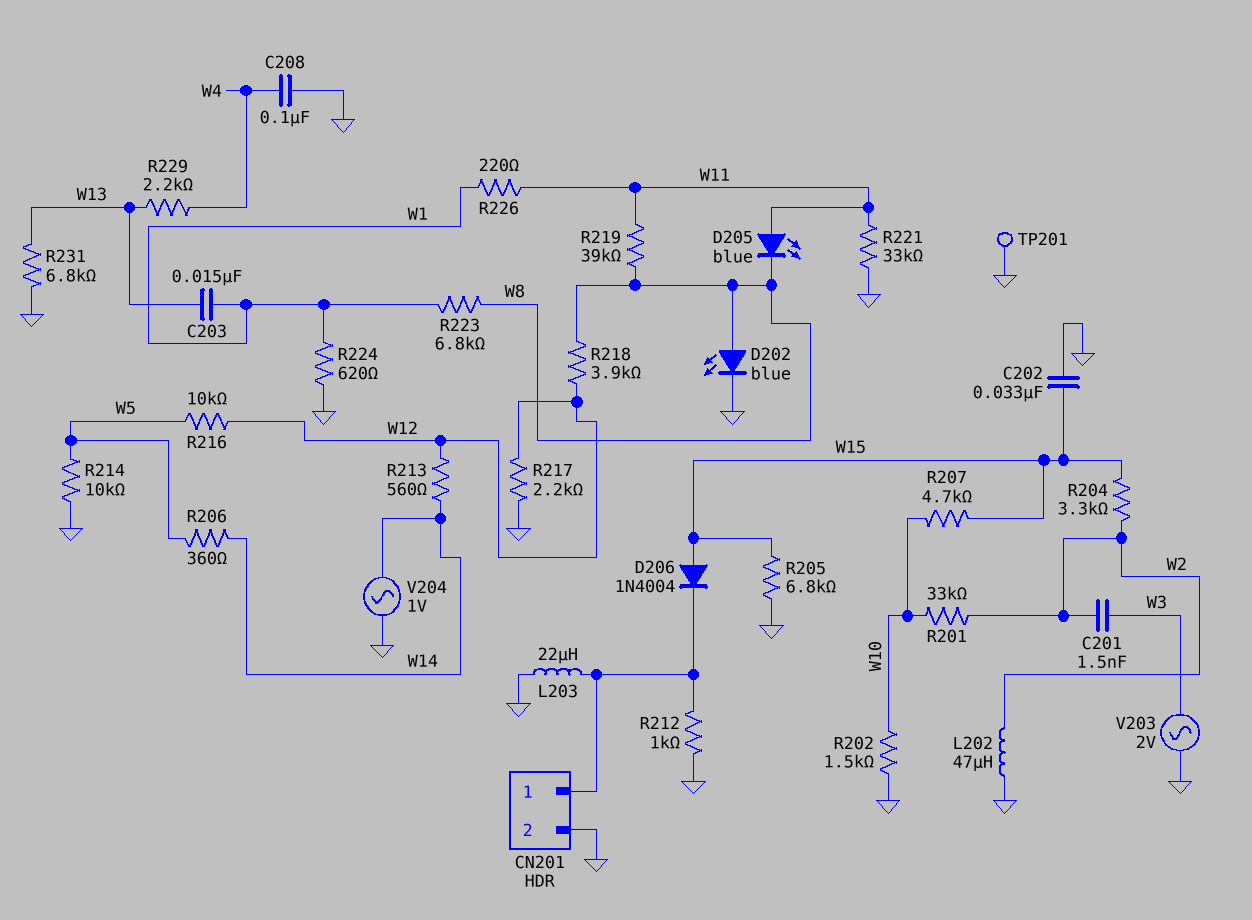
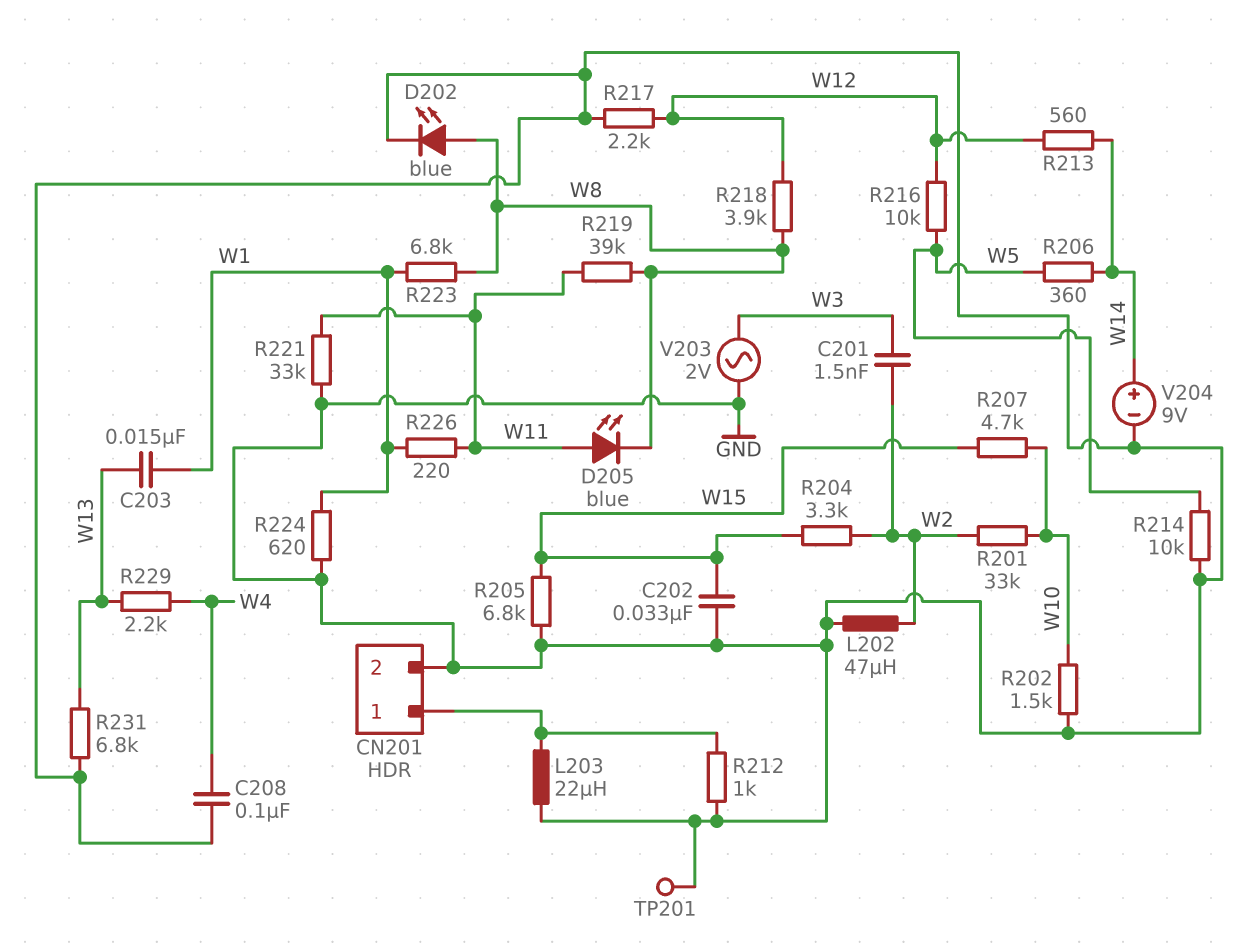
D206: diode 1N4004 (A W15, K CN201/1) -> none
V204: AC 1V (GND, W14) -> 9V (plus W14, minus GND)

